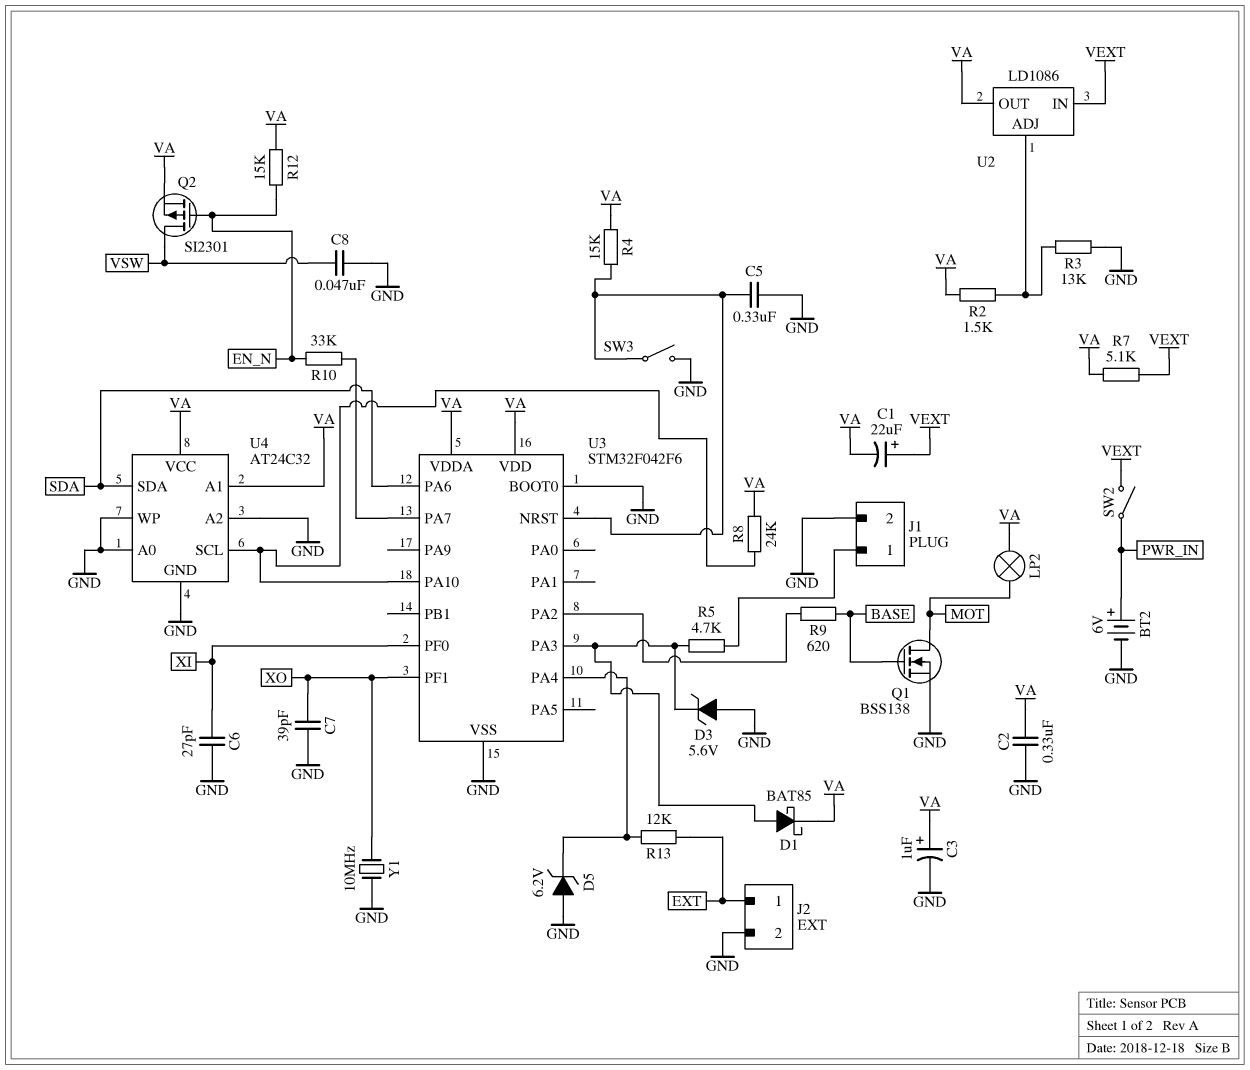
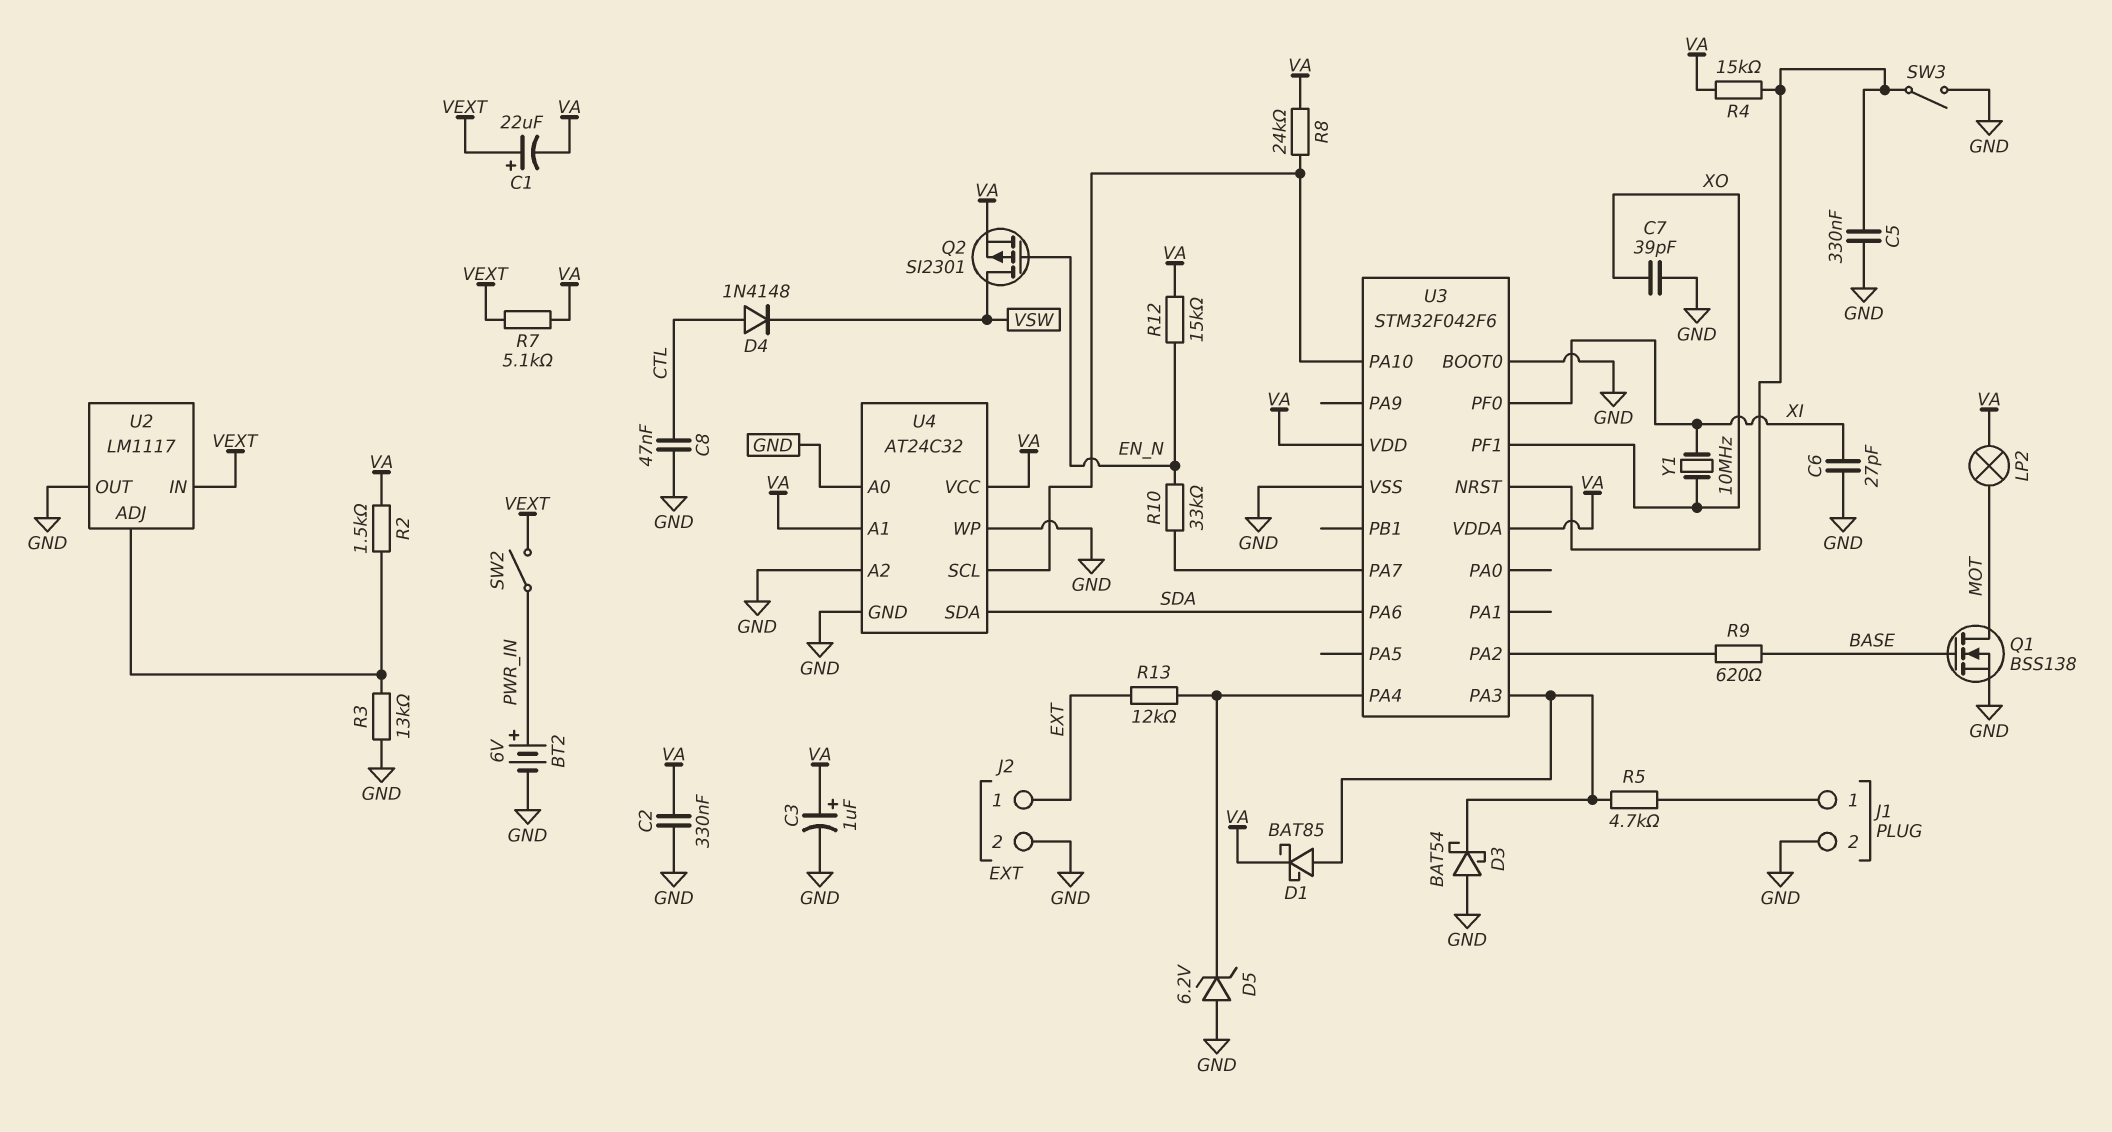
C8: 47nF (GND, VSW) -> 47nF (CTL, GND)
D3: zener 5.6V (A GND, K U3/PA3) -> schottky BAT54 (A GND, K U3/PA3)
D4: none -> diode 1N4148 (A CTL, K VSW)
U2: LD1086 -> LM1117
U2 pin OUT: VA -> GND
Y1: 10MHz (GND, XO) -> 10MHz (XI, XO)

